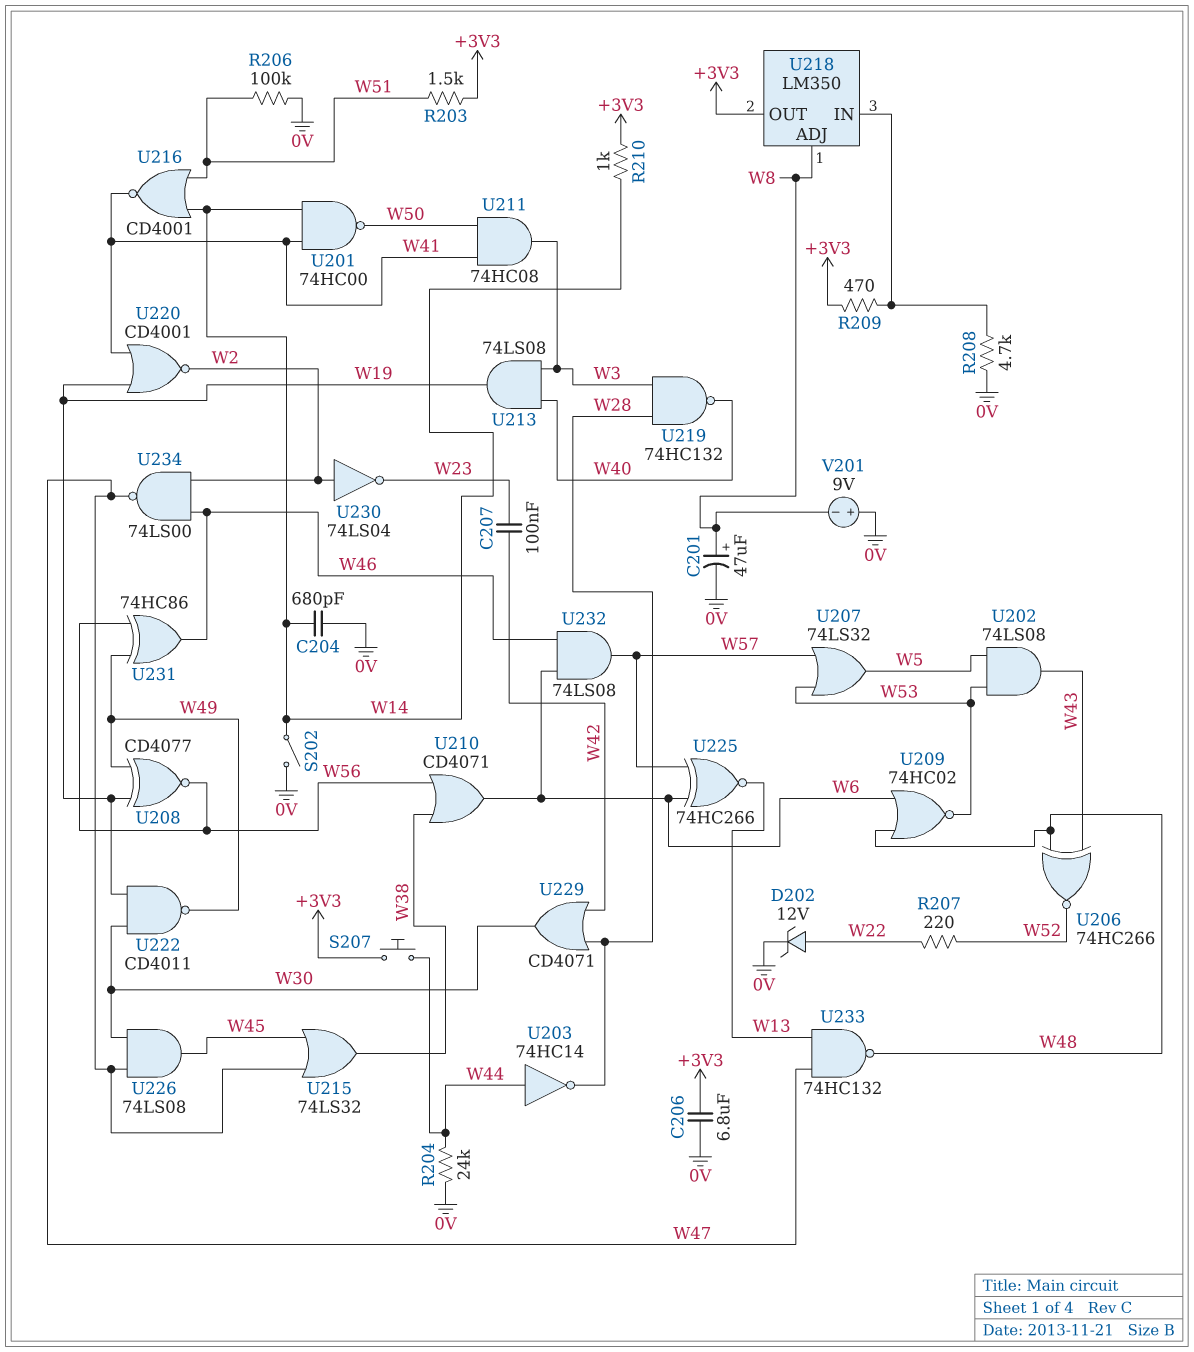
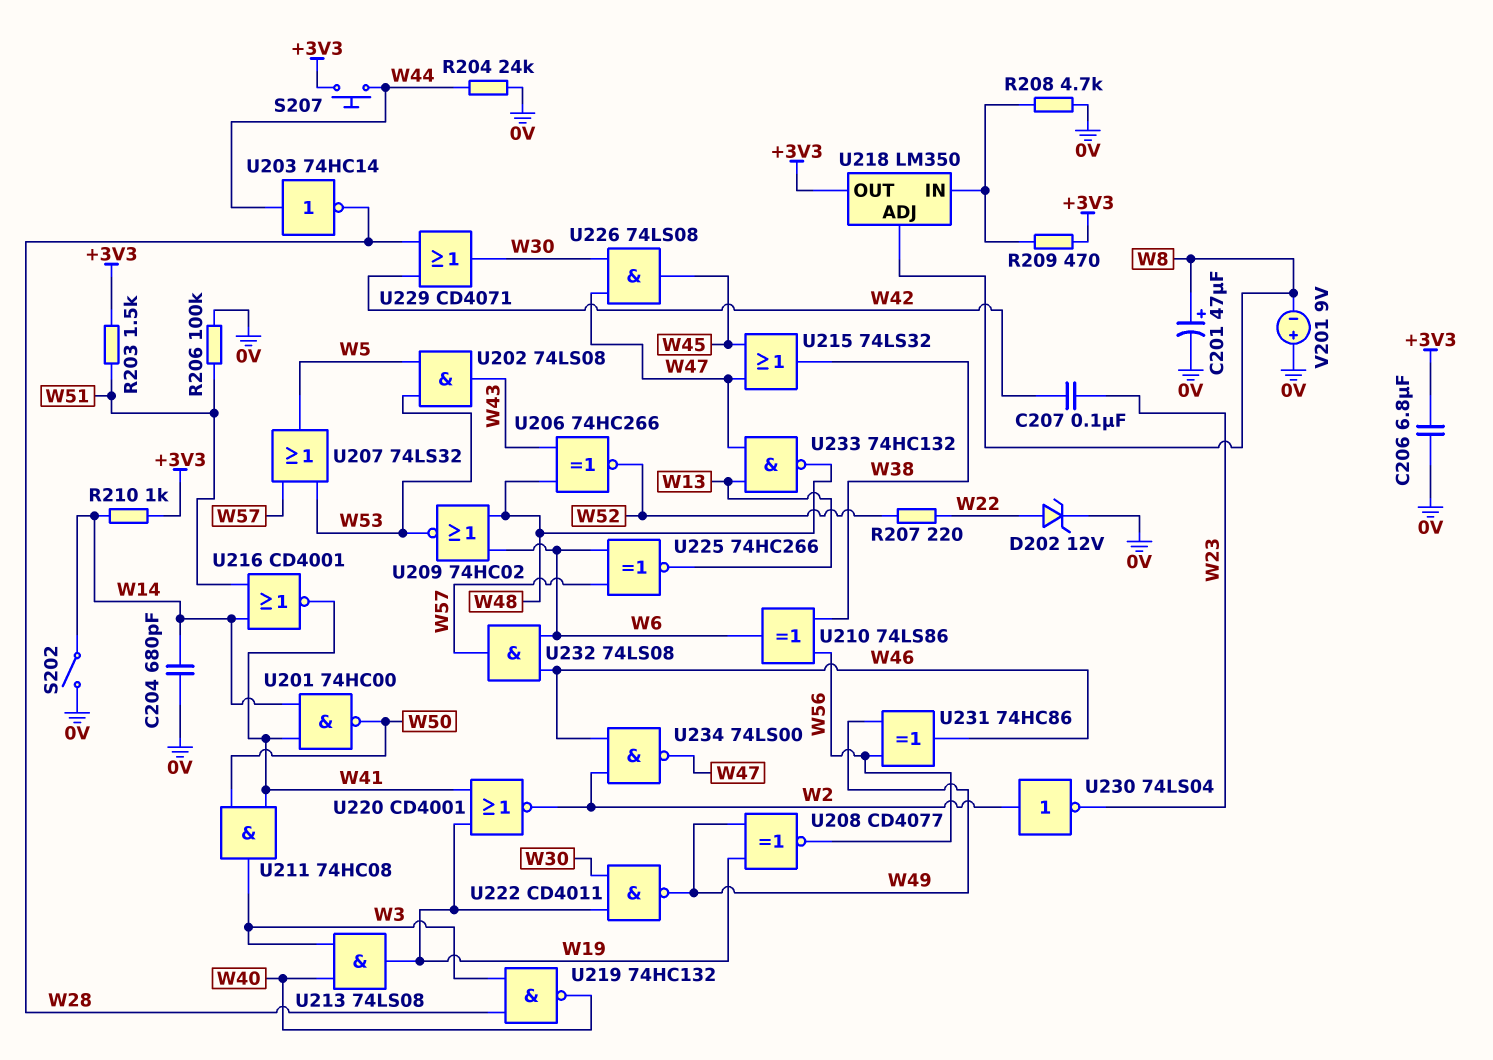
U210: OR CD4071 (in W38, in W56, out W6) -> XOR 74LS86 (in W38, in W56, out W6)

